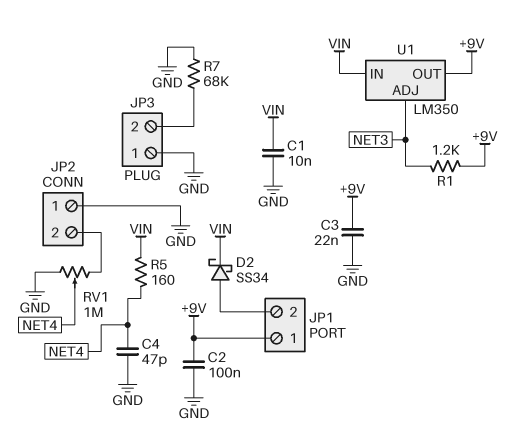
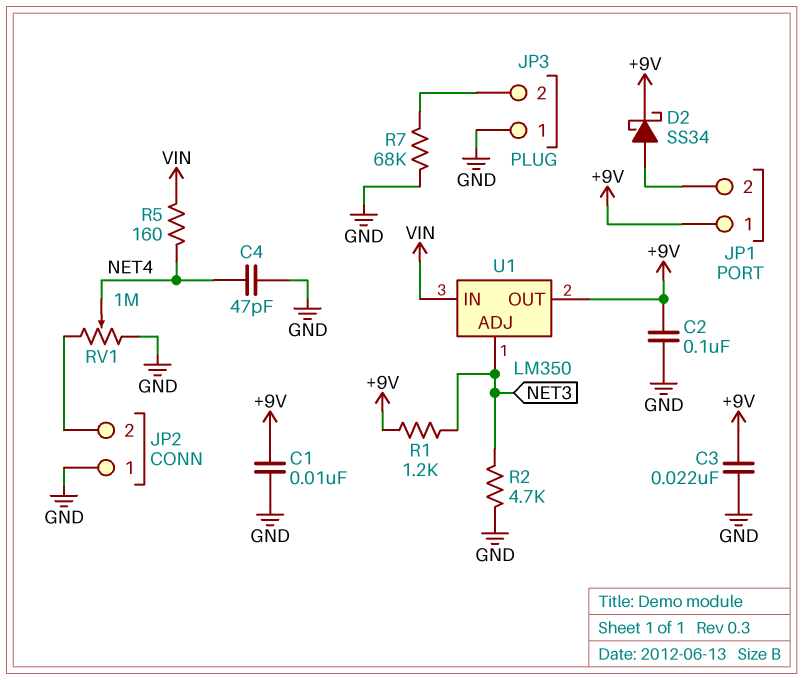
C1: 10nF (GND, VIN) -> 10nF (+9V, GND)
D2: schottky SS34 (A JP1/2, K VIN) -> schottky SS34 (A JP1/2, K +9V)
R2: none -> 4.7k (GND, NET3)

